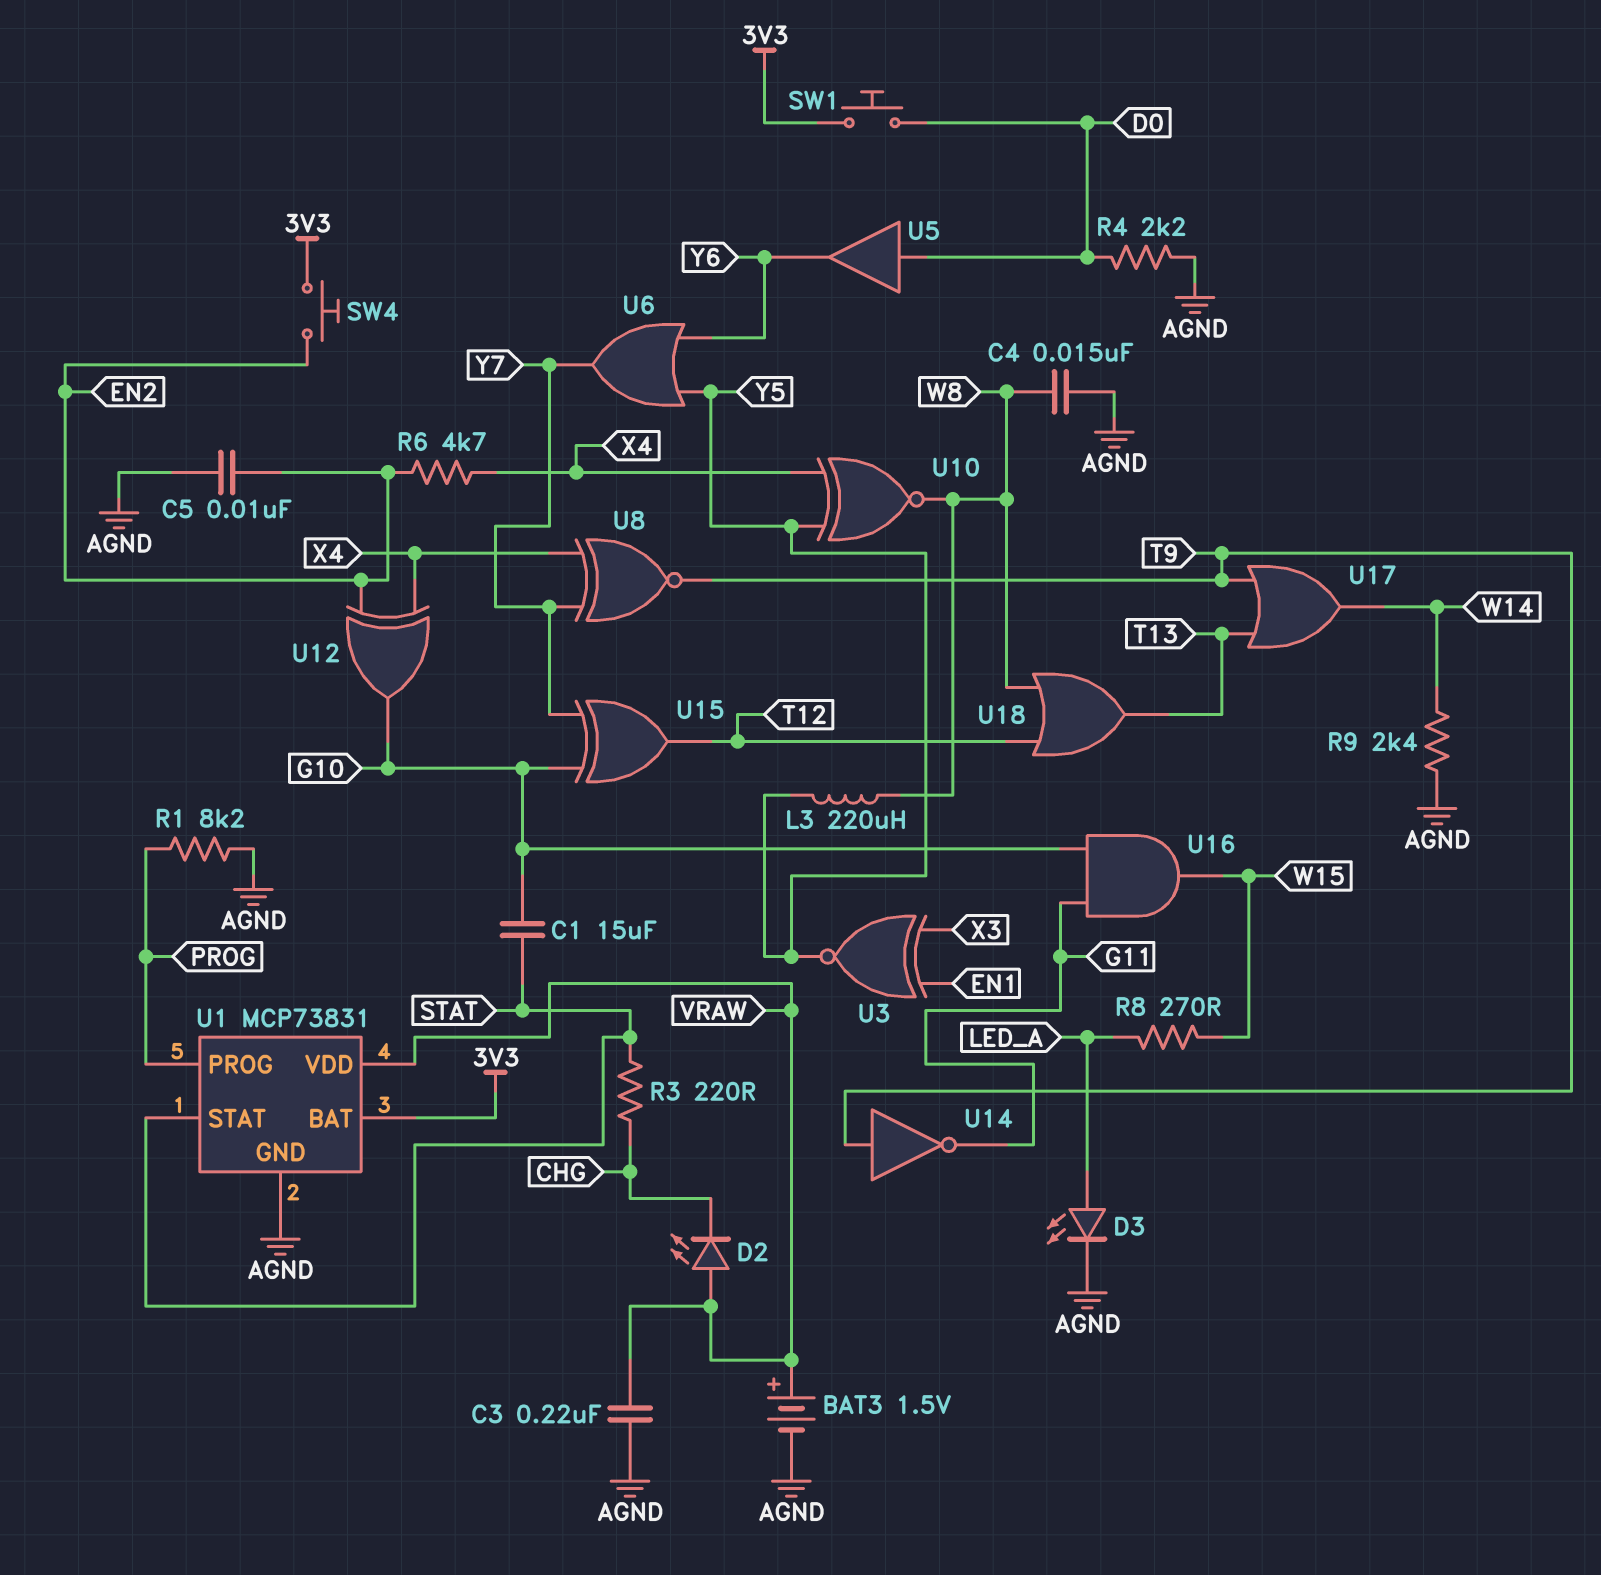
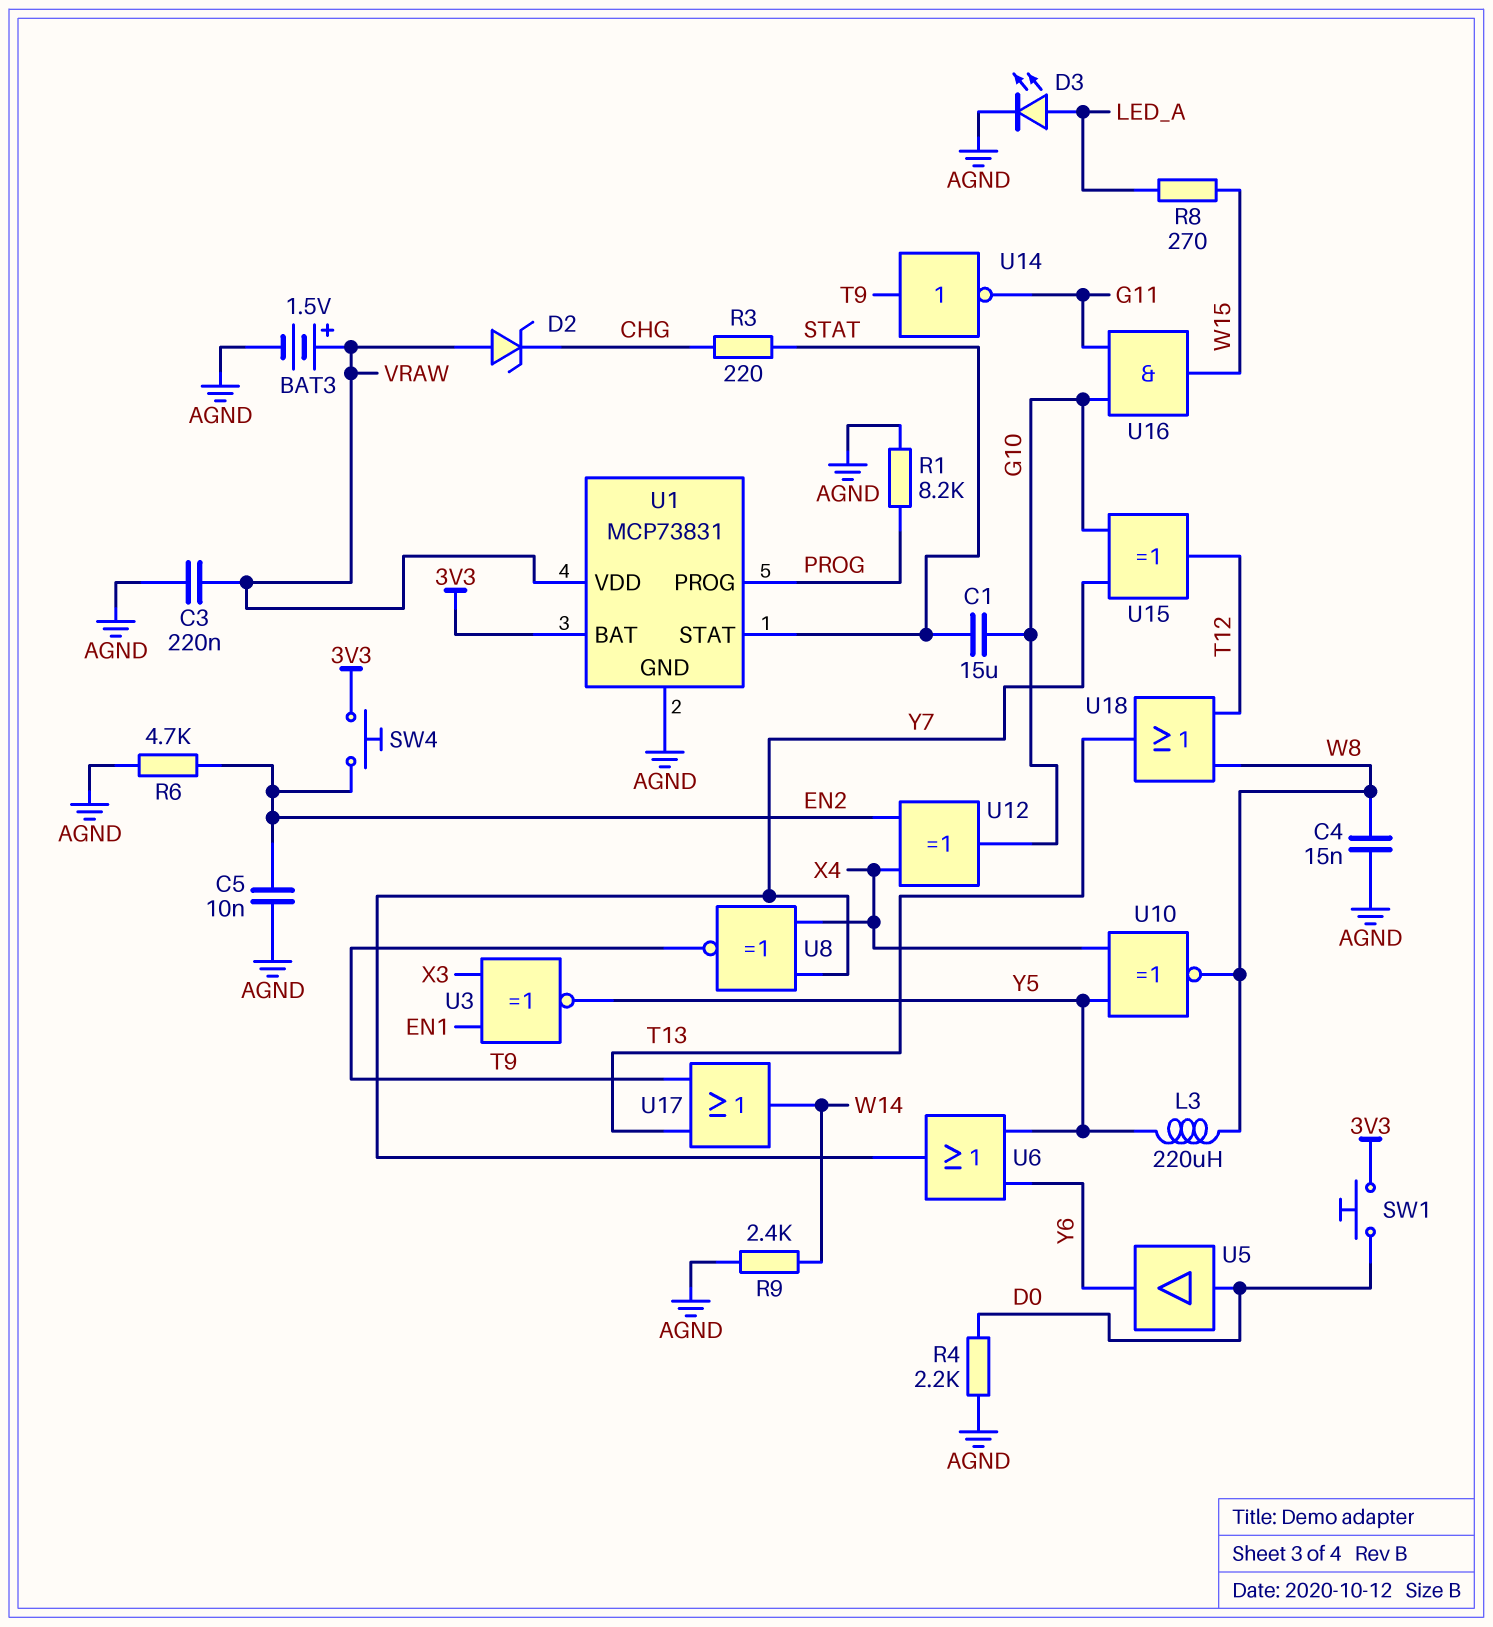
D2: LED (A VRAW, K CHG) -> zener (A VRAW, K CHG)
R6: 4.7k (EN2, X4) -> 4.7k (AGND, EN2)

